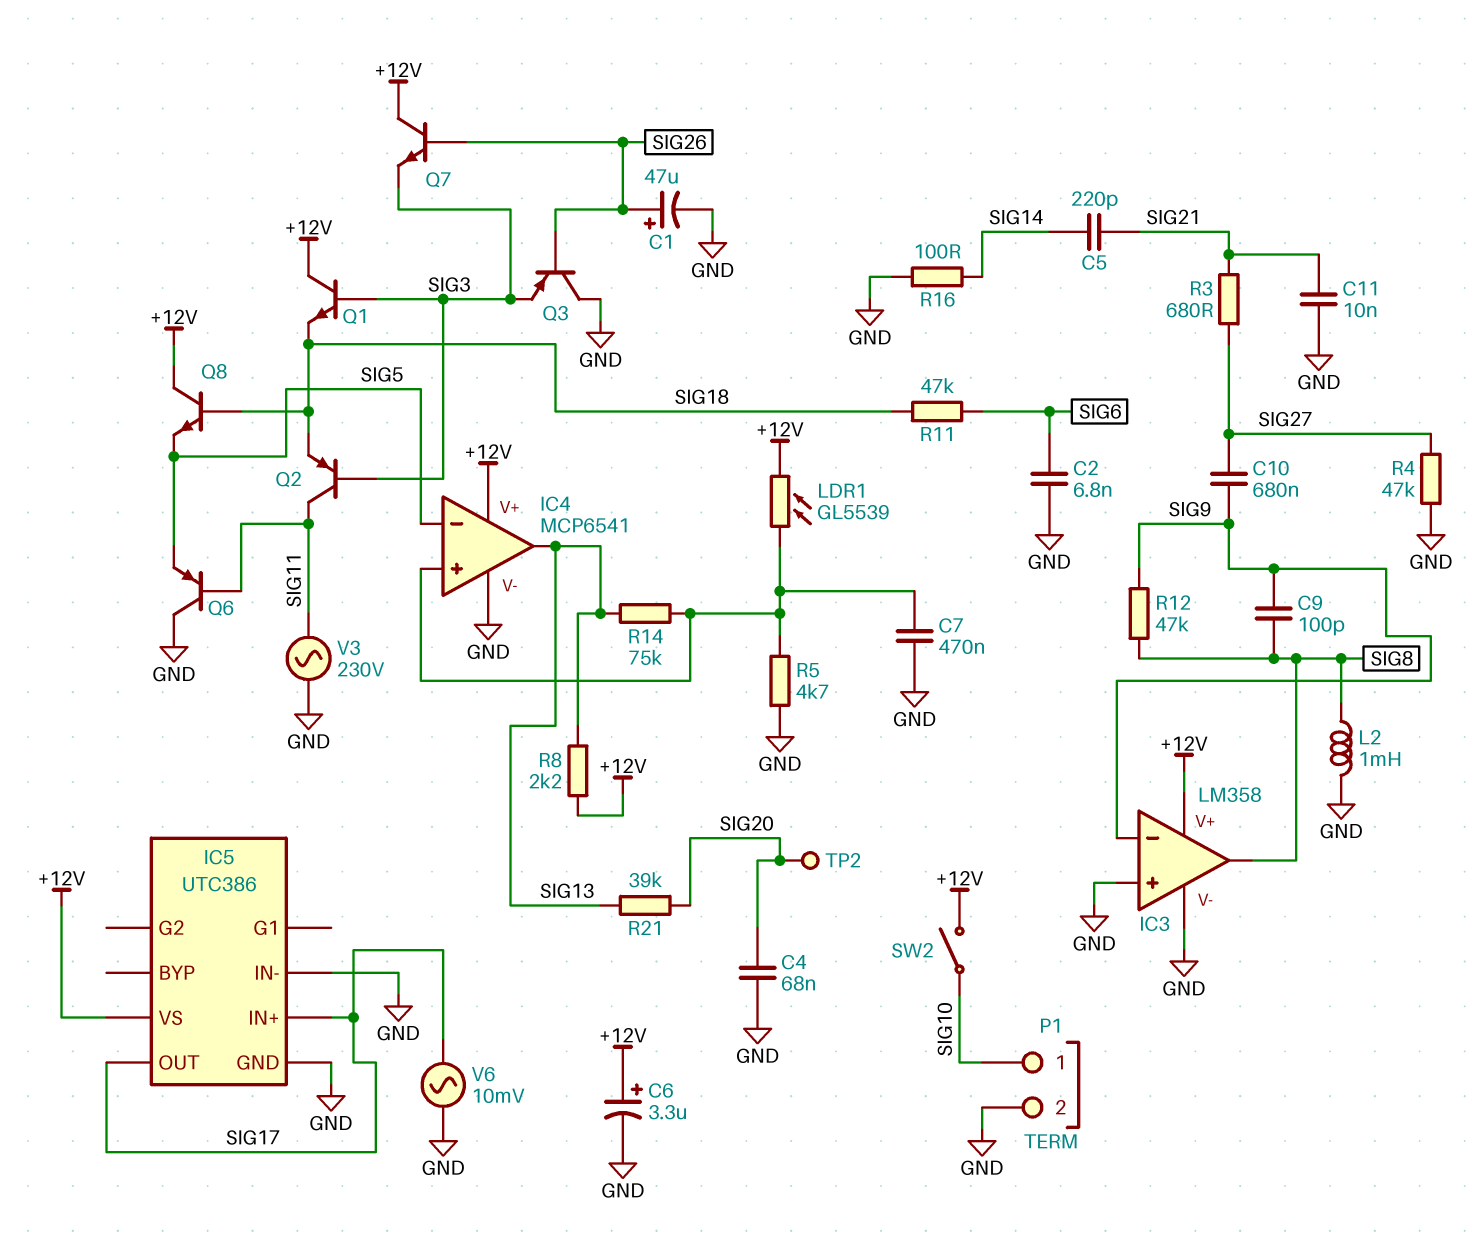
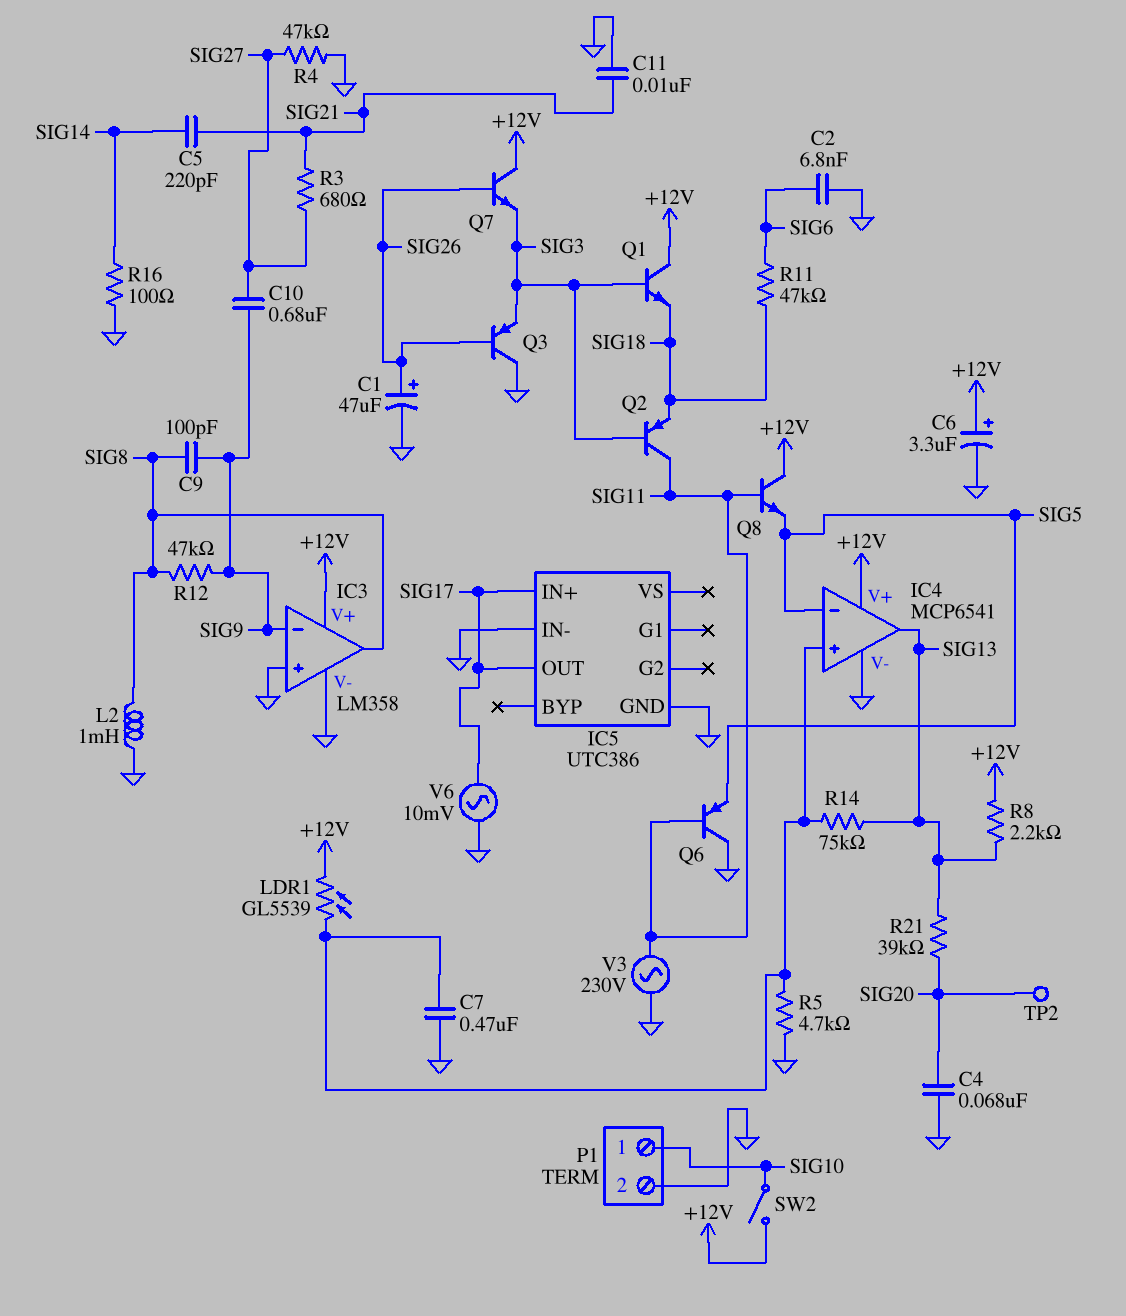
IC5 pin VS: +12V -> none
Q8: NPN (B SIG18, C +12V, E SIG5) -> NPN (B SIG11, C +12V, E SIG5)

